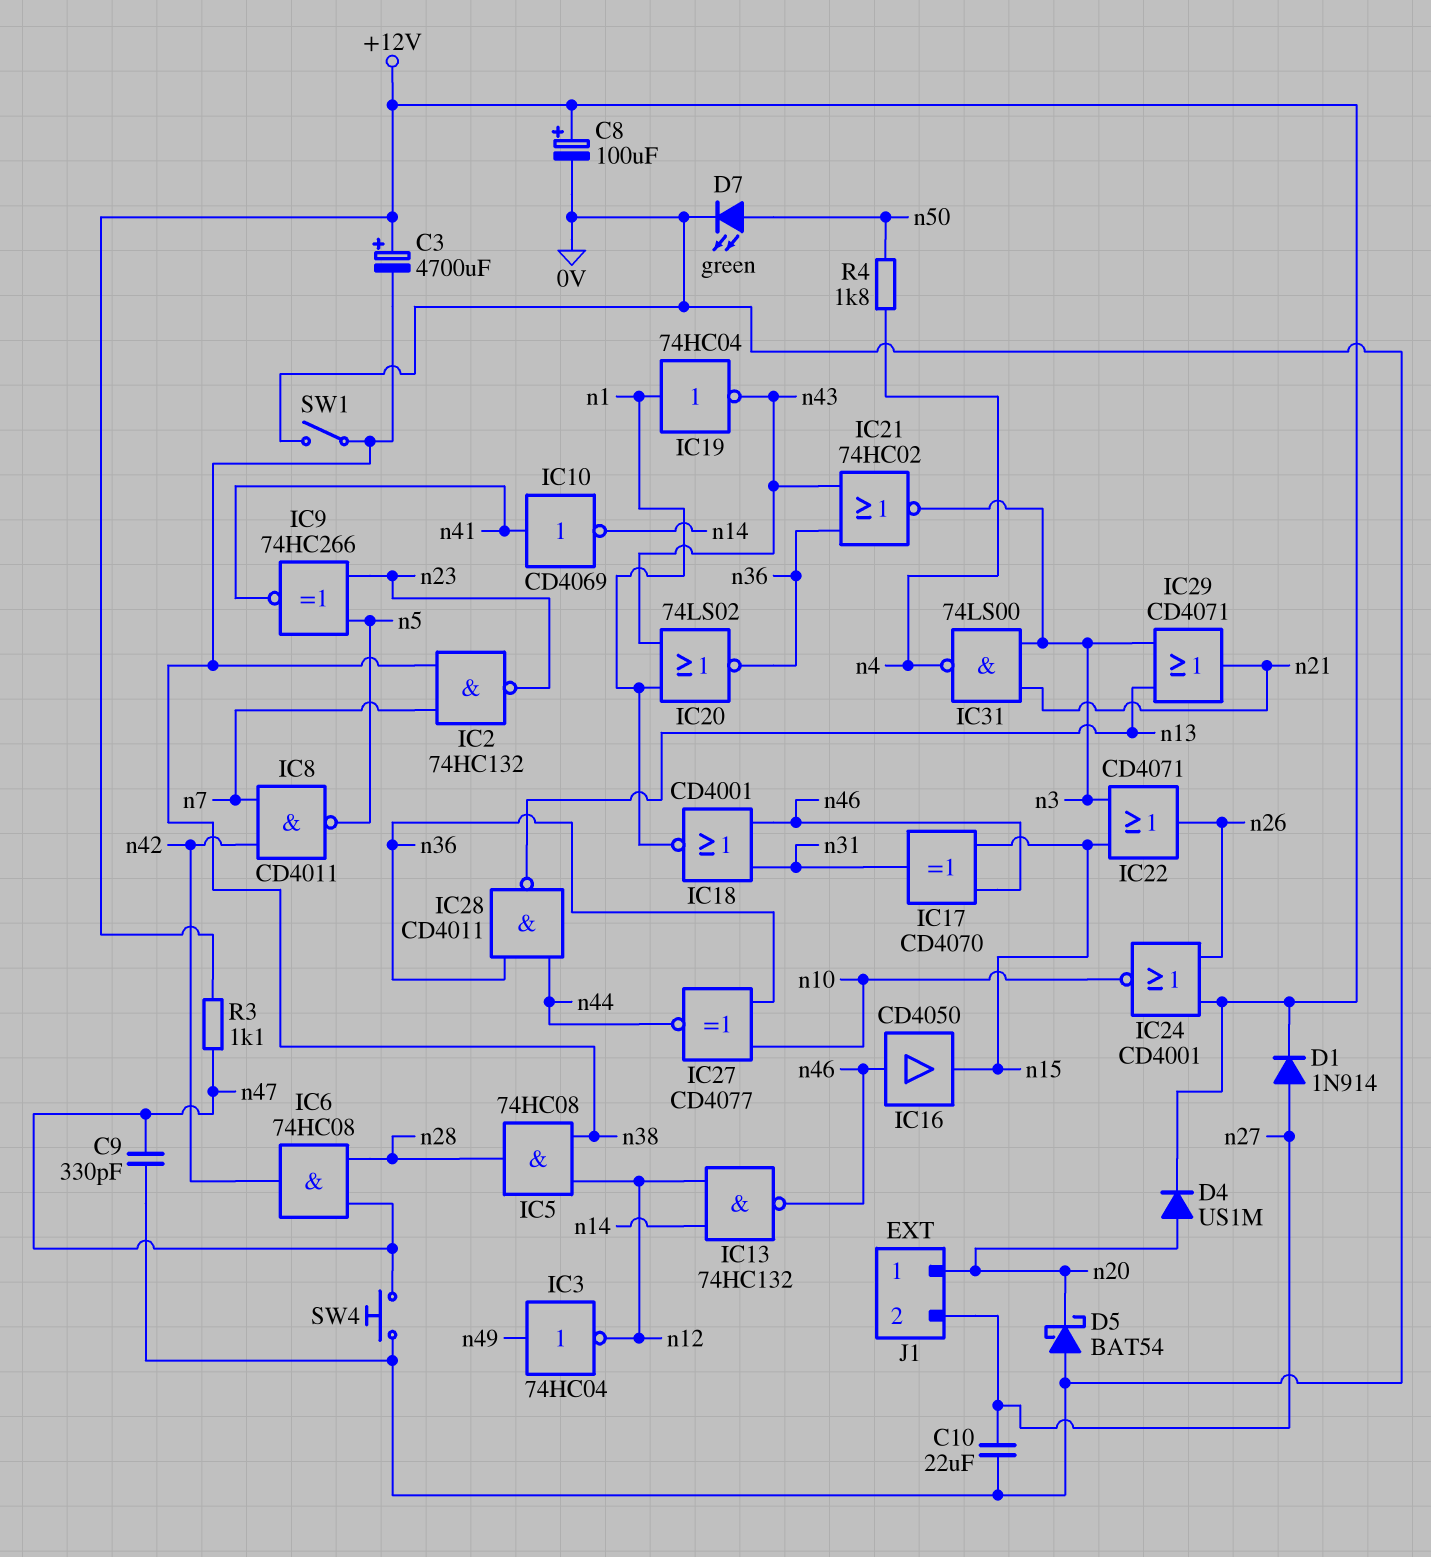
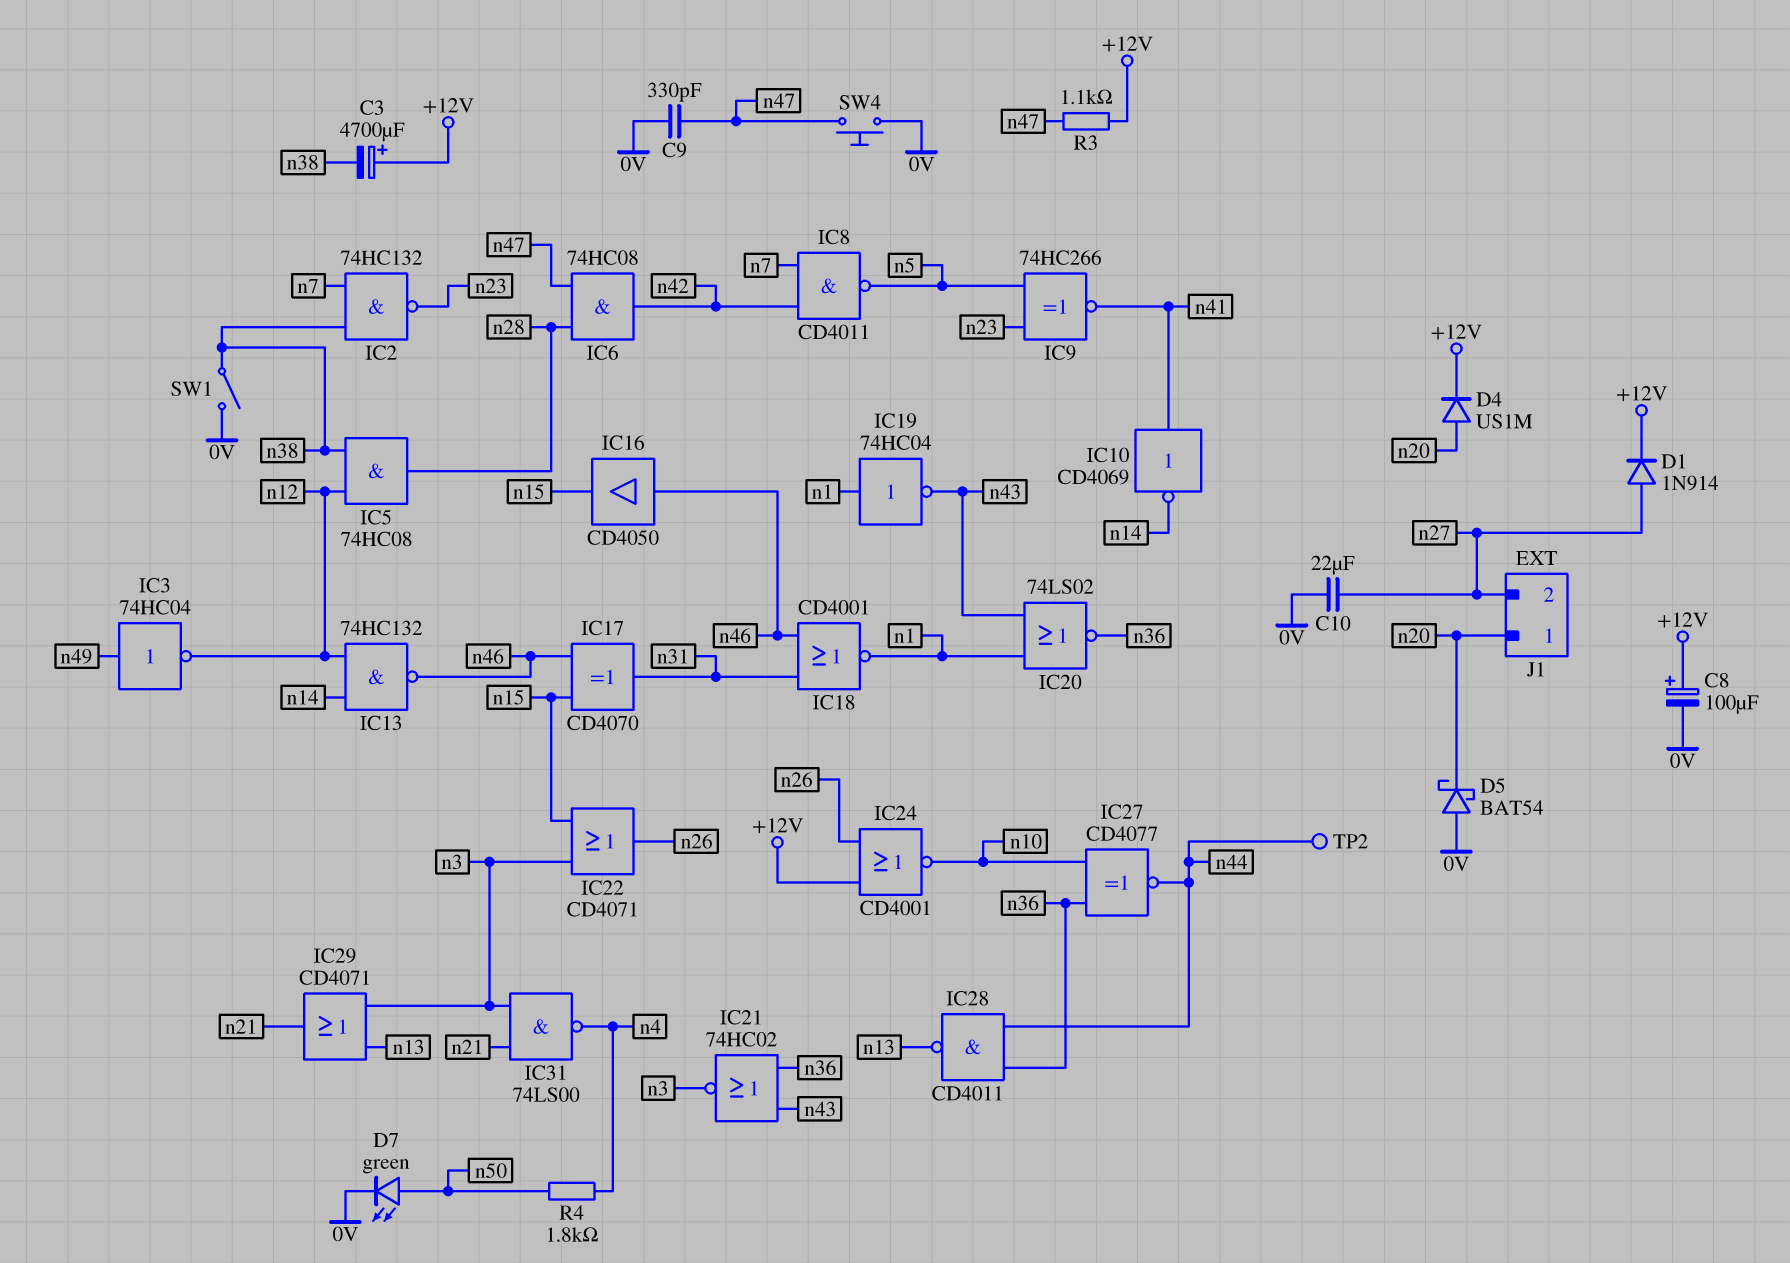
TP2: none -> test point (n44)

